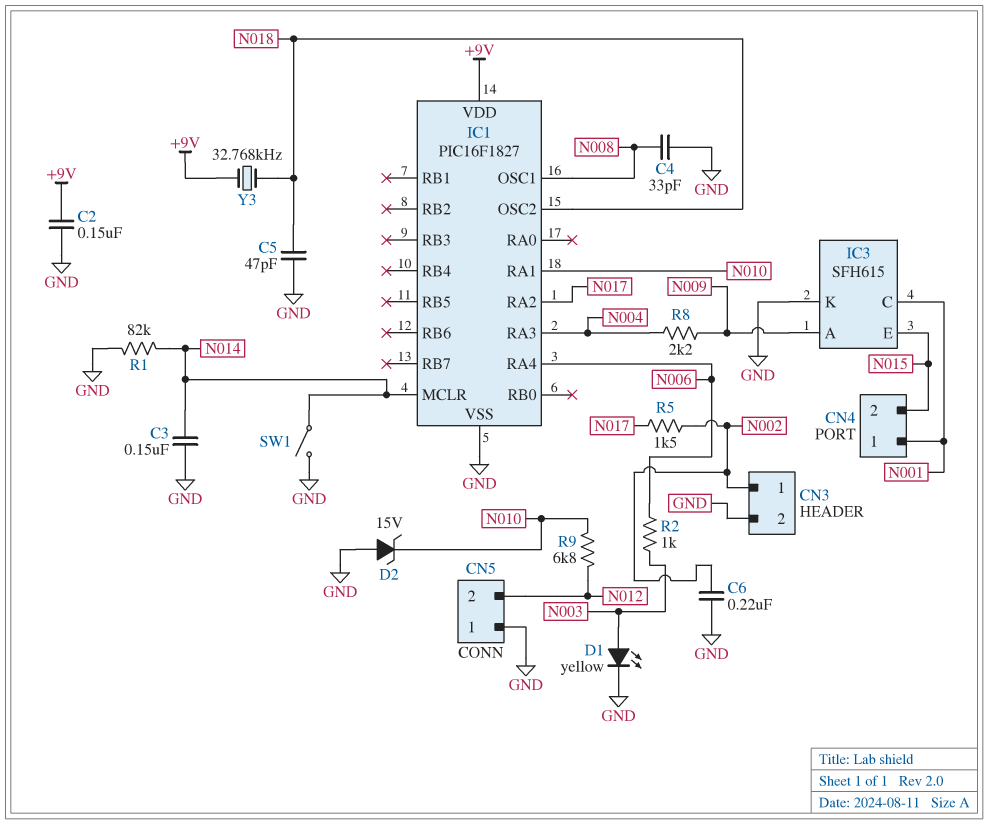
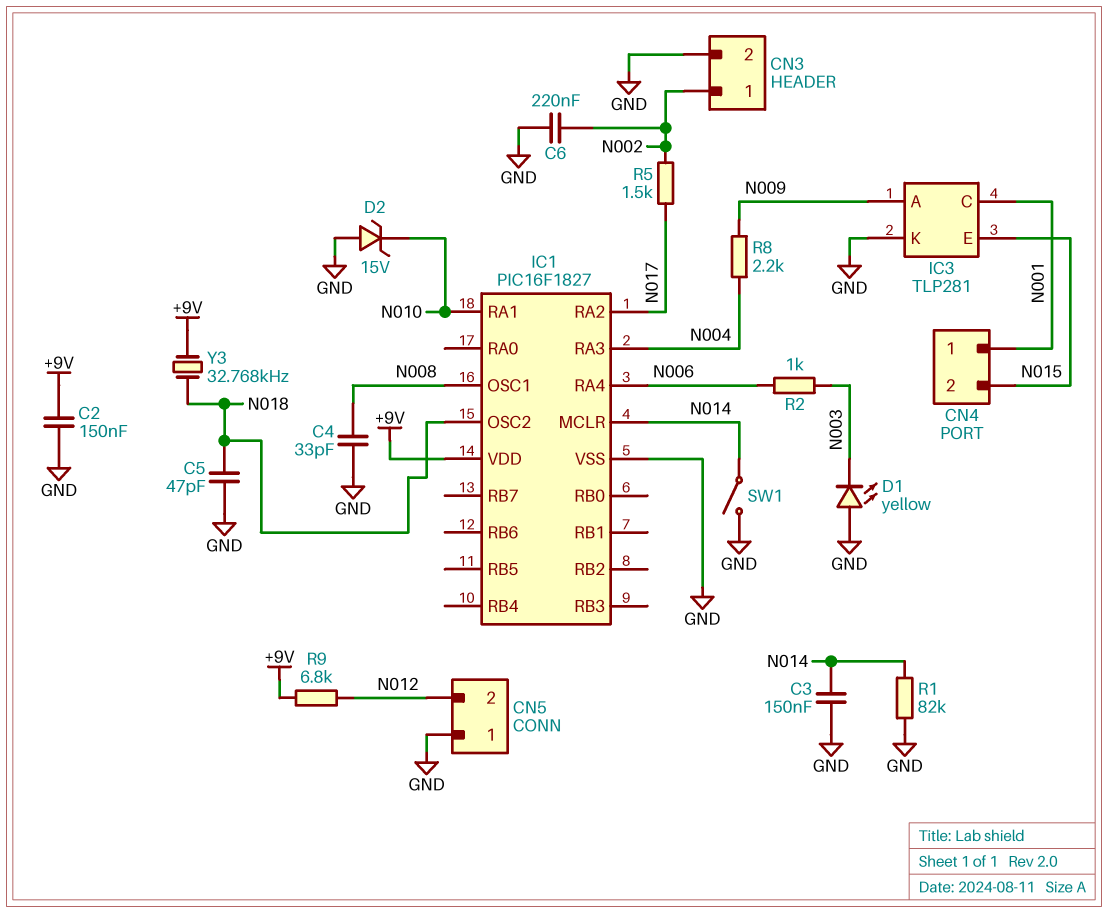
D1: LED yellow (A N003, K GND) -> LED yellow (A GND, K N003)
IC3: SFH615 -> TLP281
R9: 6.8k (N010, N012) -> 6.8k (+9V, N012)

